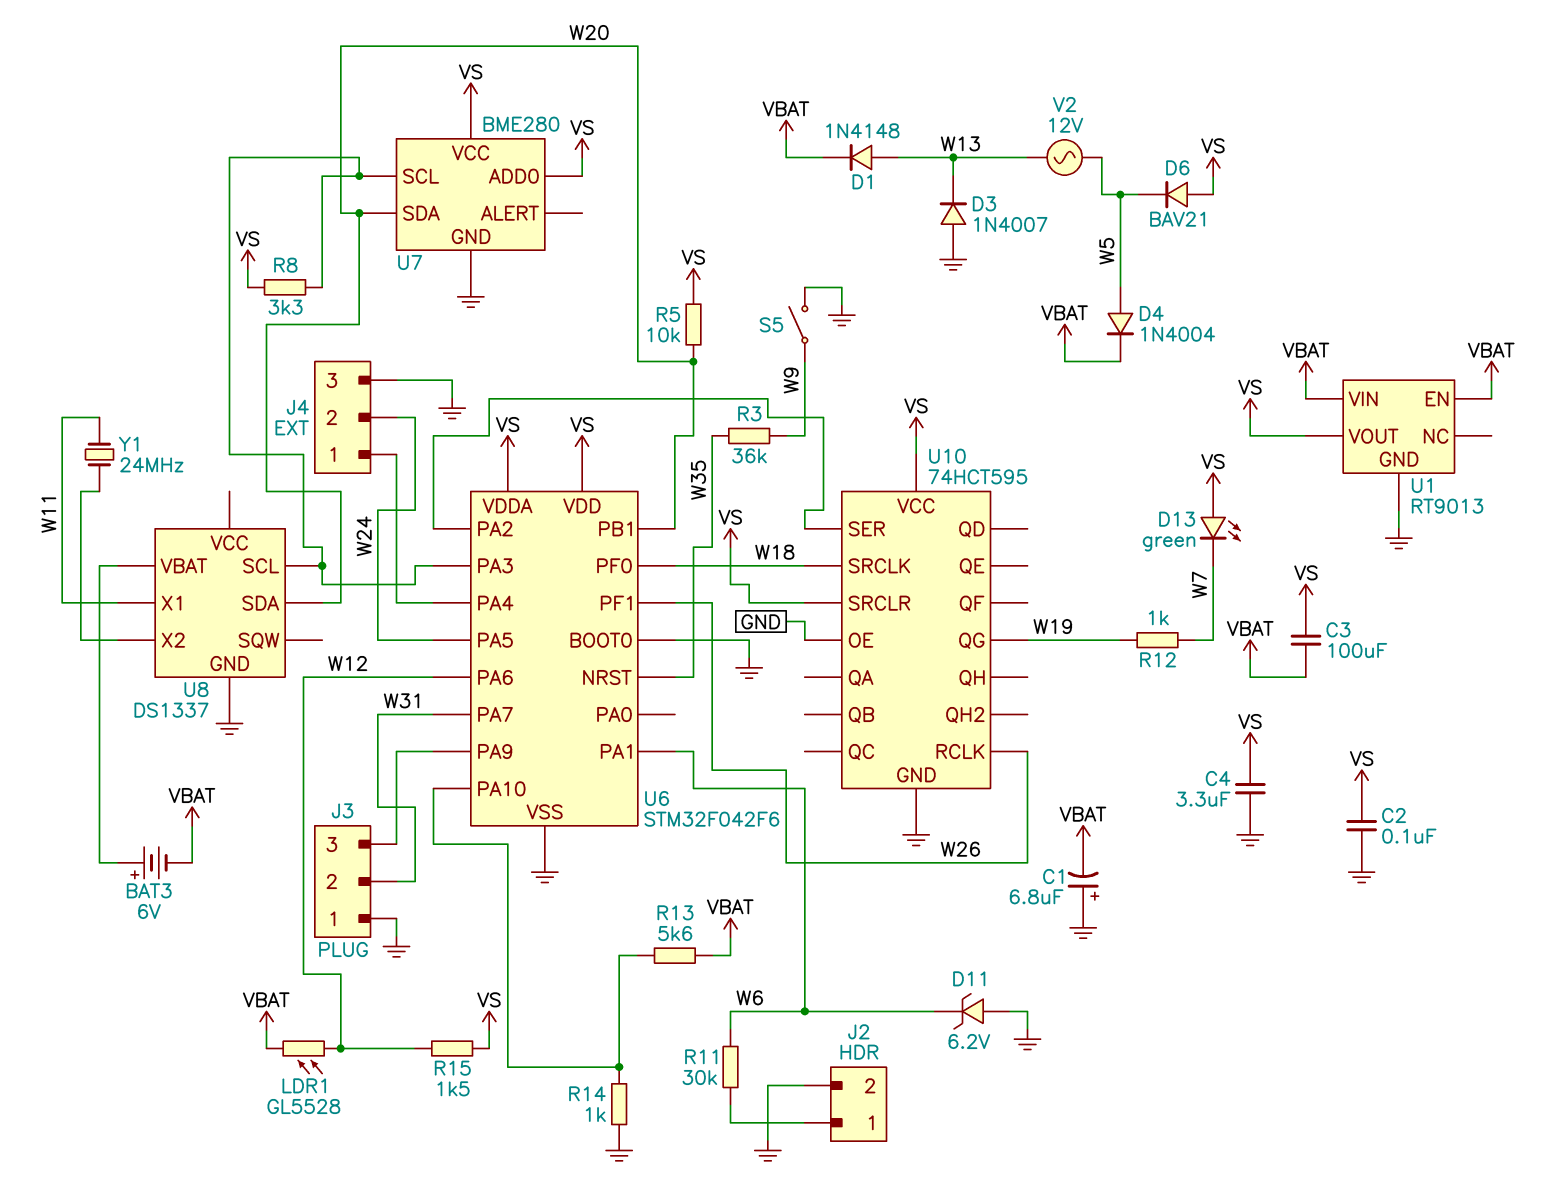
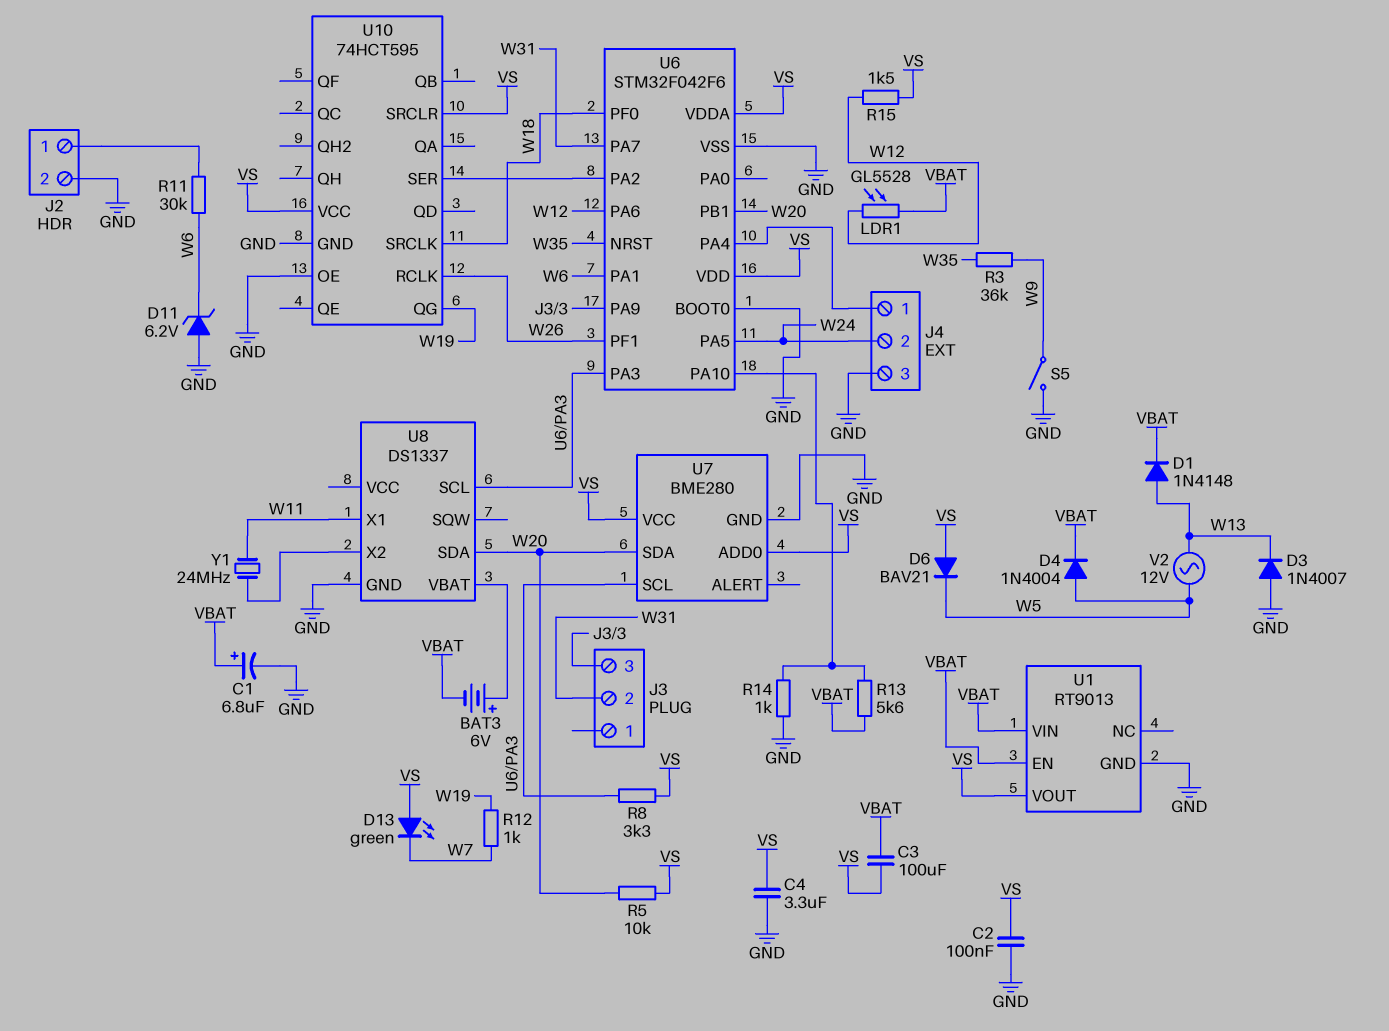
C1: 6.8uF (plus GND, minus VBAT) -> 6.8uF (plus VBAT, minus GND)
J3 pin 1: GND -> none

